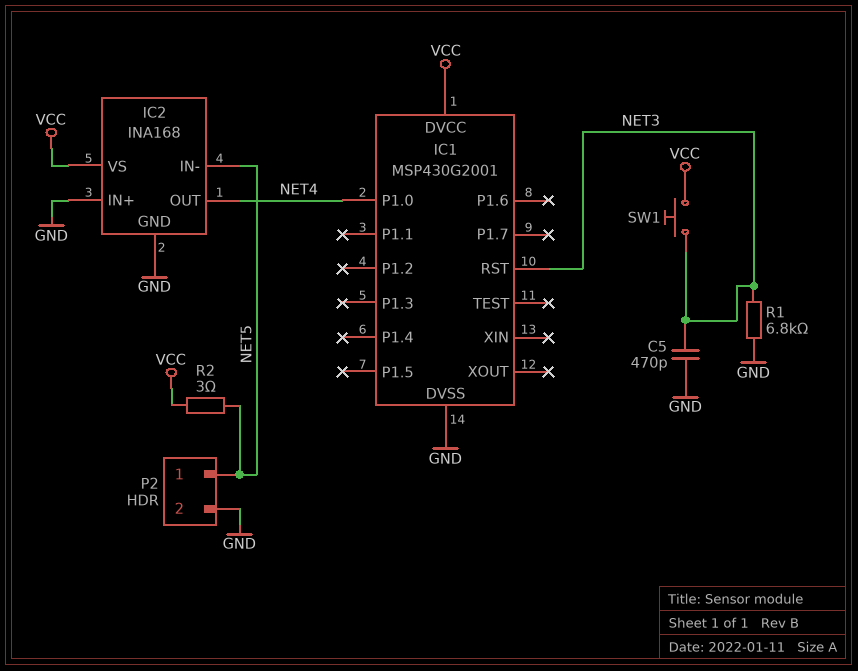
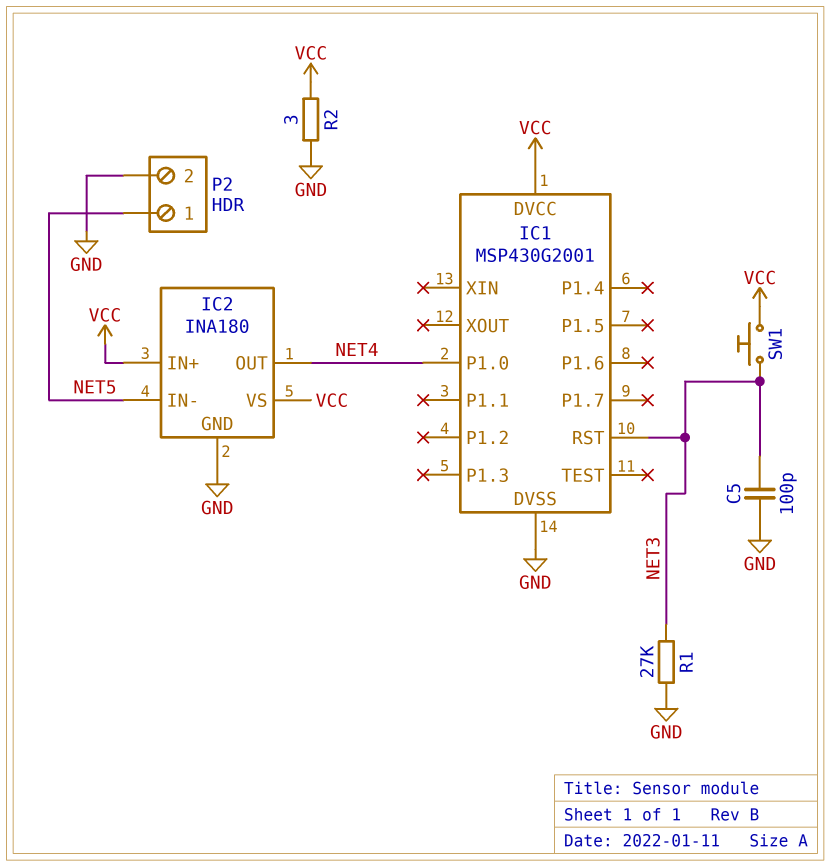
C5: 470pF (GND, NET3) -> 100pF (GND, NET3)
IC2: INA168 -> INA180
IC2 pin IN+: GND -> VCC
R1: 6.8k (GND, NET3) -> 27k (GND, NET3)
R2: 3 (NET5, VCC) -> 3 (GND, VCC)

